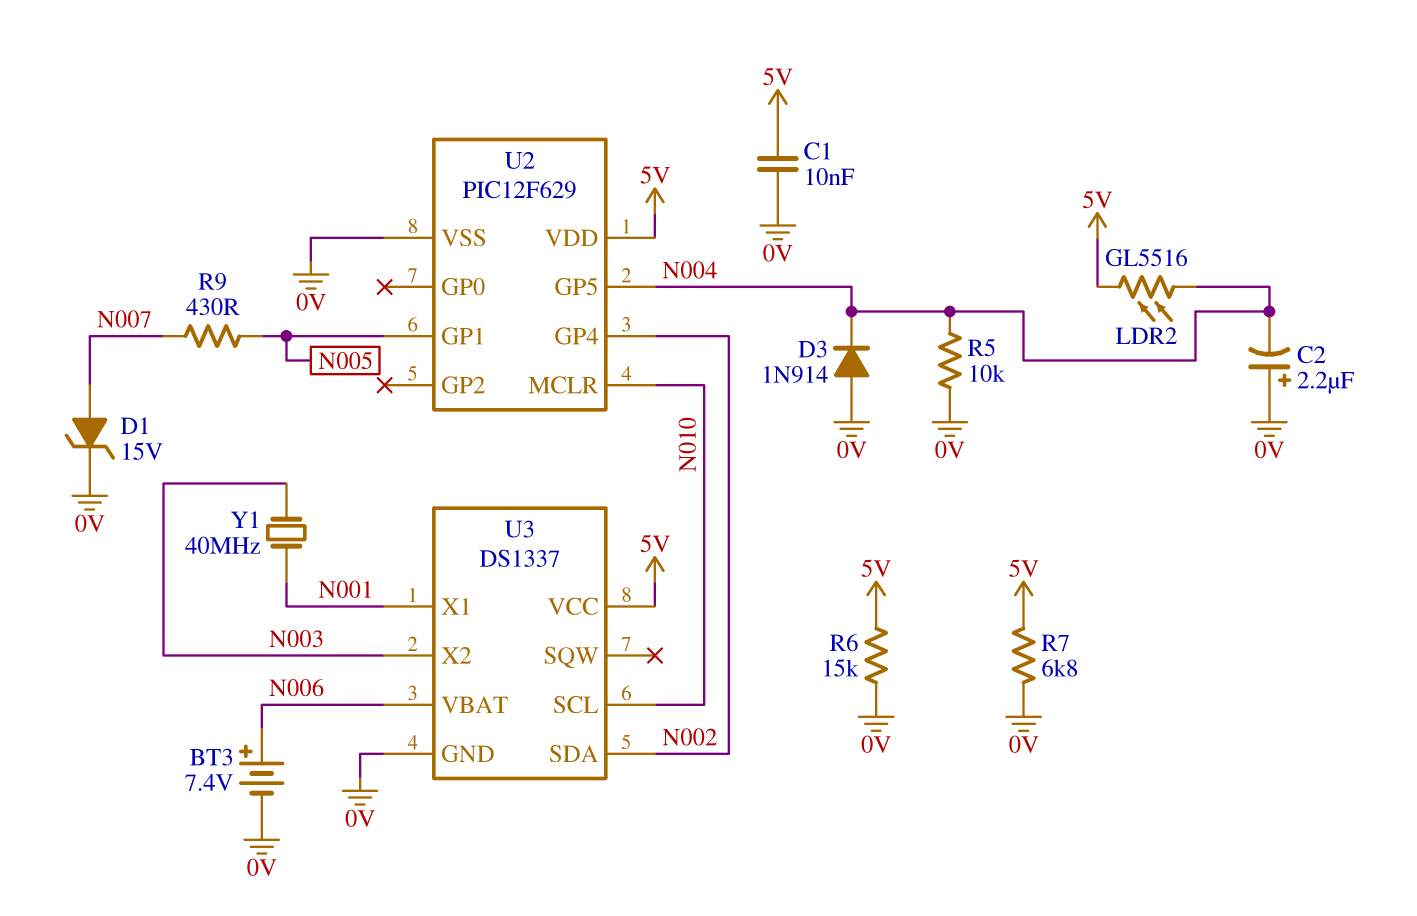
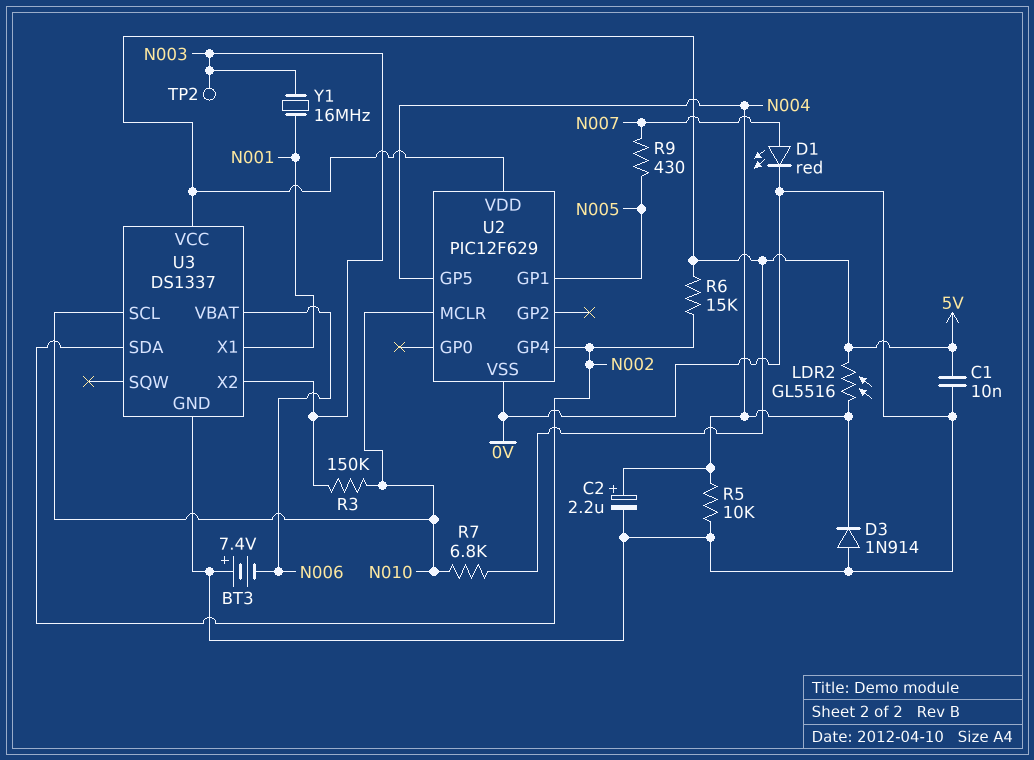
BT3: 7.4V (plus N006, minus 0V) -> 7.4V (plus 0V, minus N006)
C2: 2.2uF (plus 0V, minus N004) -> 2.2uF (plus N004, minus 0V)
D1: zener 15V (A N007, K 0V) -> LED red (A N007, K 0V)
R3: none -> 150k (N003, N010)
R6: 15k (0V, 5V) -> 15k (5V, N002)
R7: 6.8k (0V, 5V) -> 6.8k (5V, N010)
TP2: none -> test point (N003)
Y1: 40MHz (N001, N003) -> 16MHz (N001, N003)

